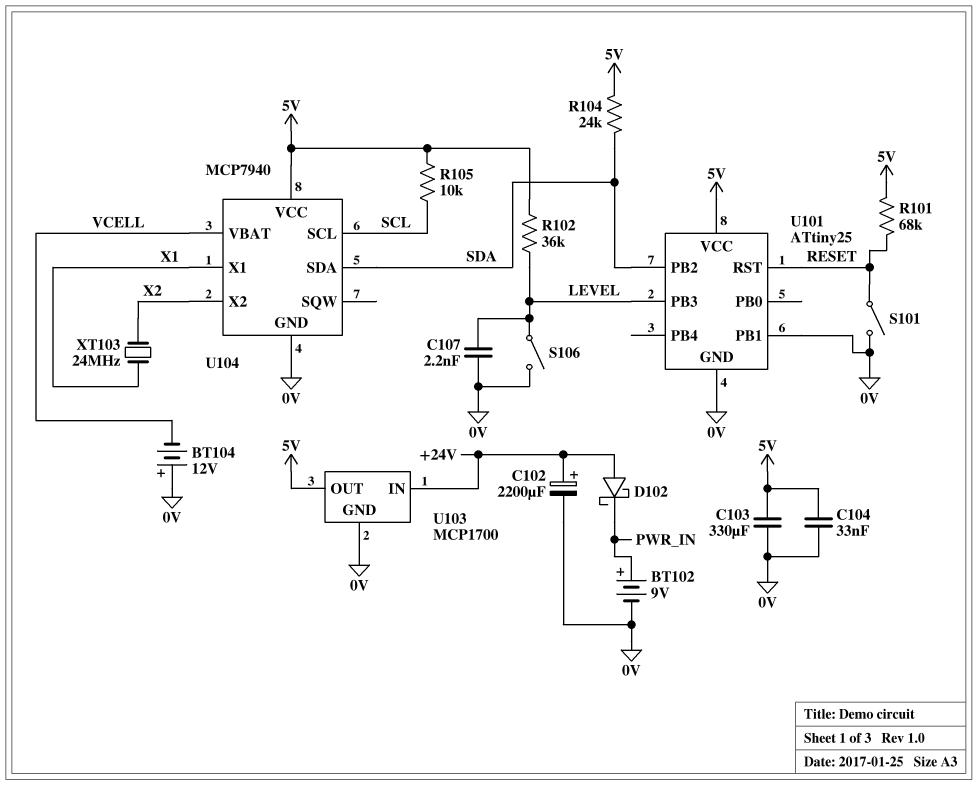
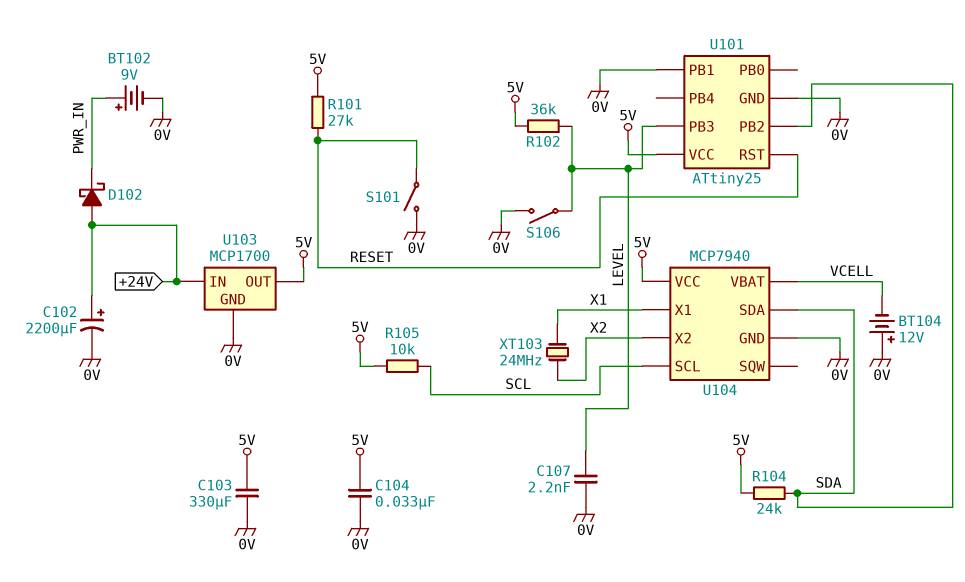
R101: 68k (5V, RESET) -> 27k (5V, RESET)

